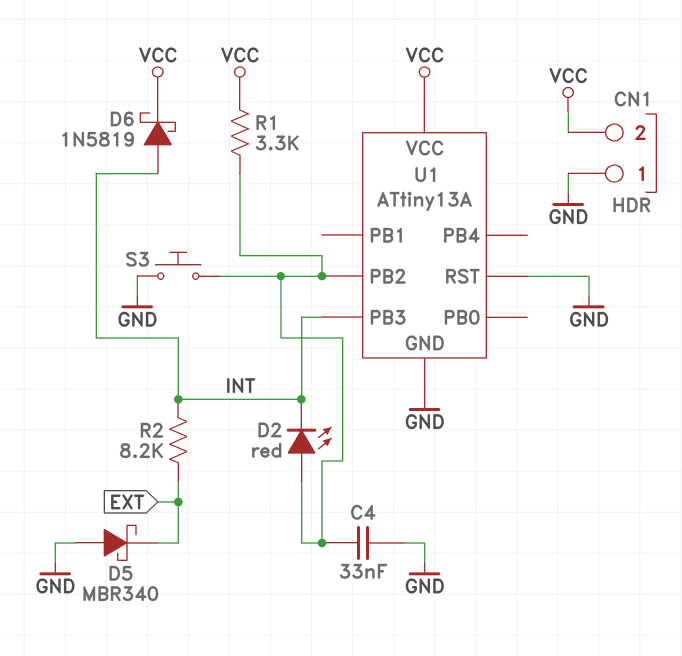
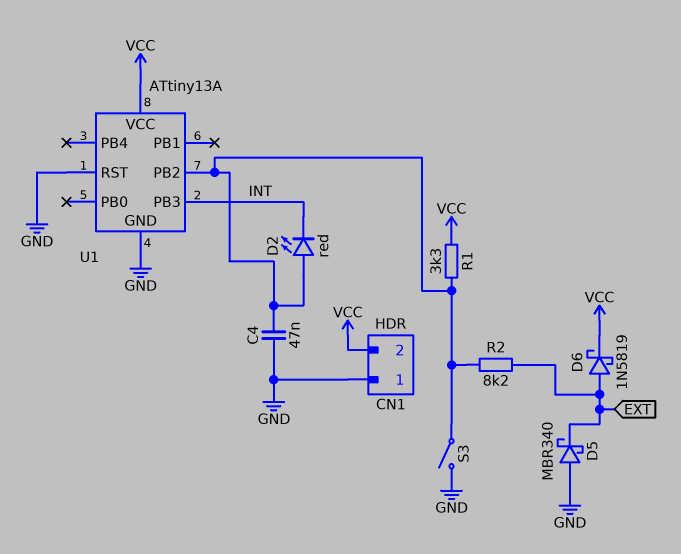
C4: 33nF (GND, U1/PB2) -> 47nF (GND, U1/PB2)
D6: schottky 1N5819 (A INT, K VCC) -> schottky 1N5819 (A EXT, K VCC)
R2: 8.2k (EXT, INT) -> 8.2k (EXT, U1/PB2)
S3: button (GND, U1/PB2) -> switch (GND, U1/PB2)

